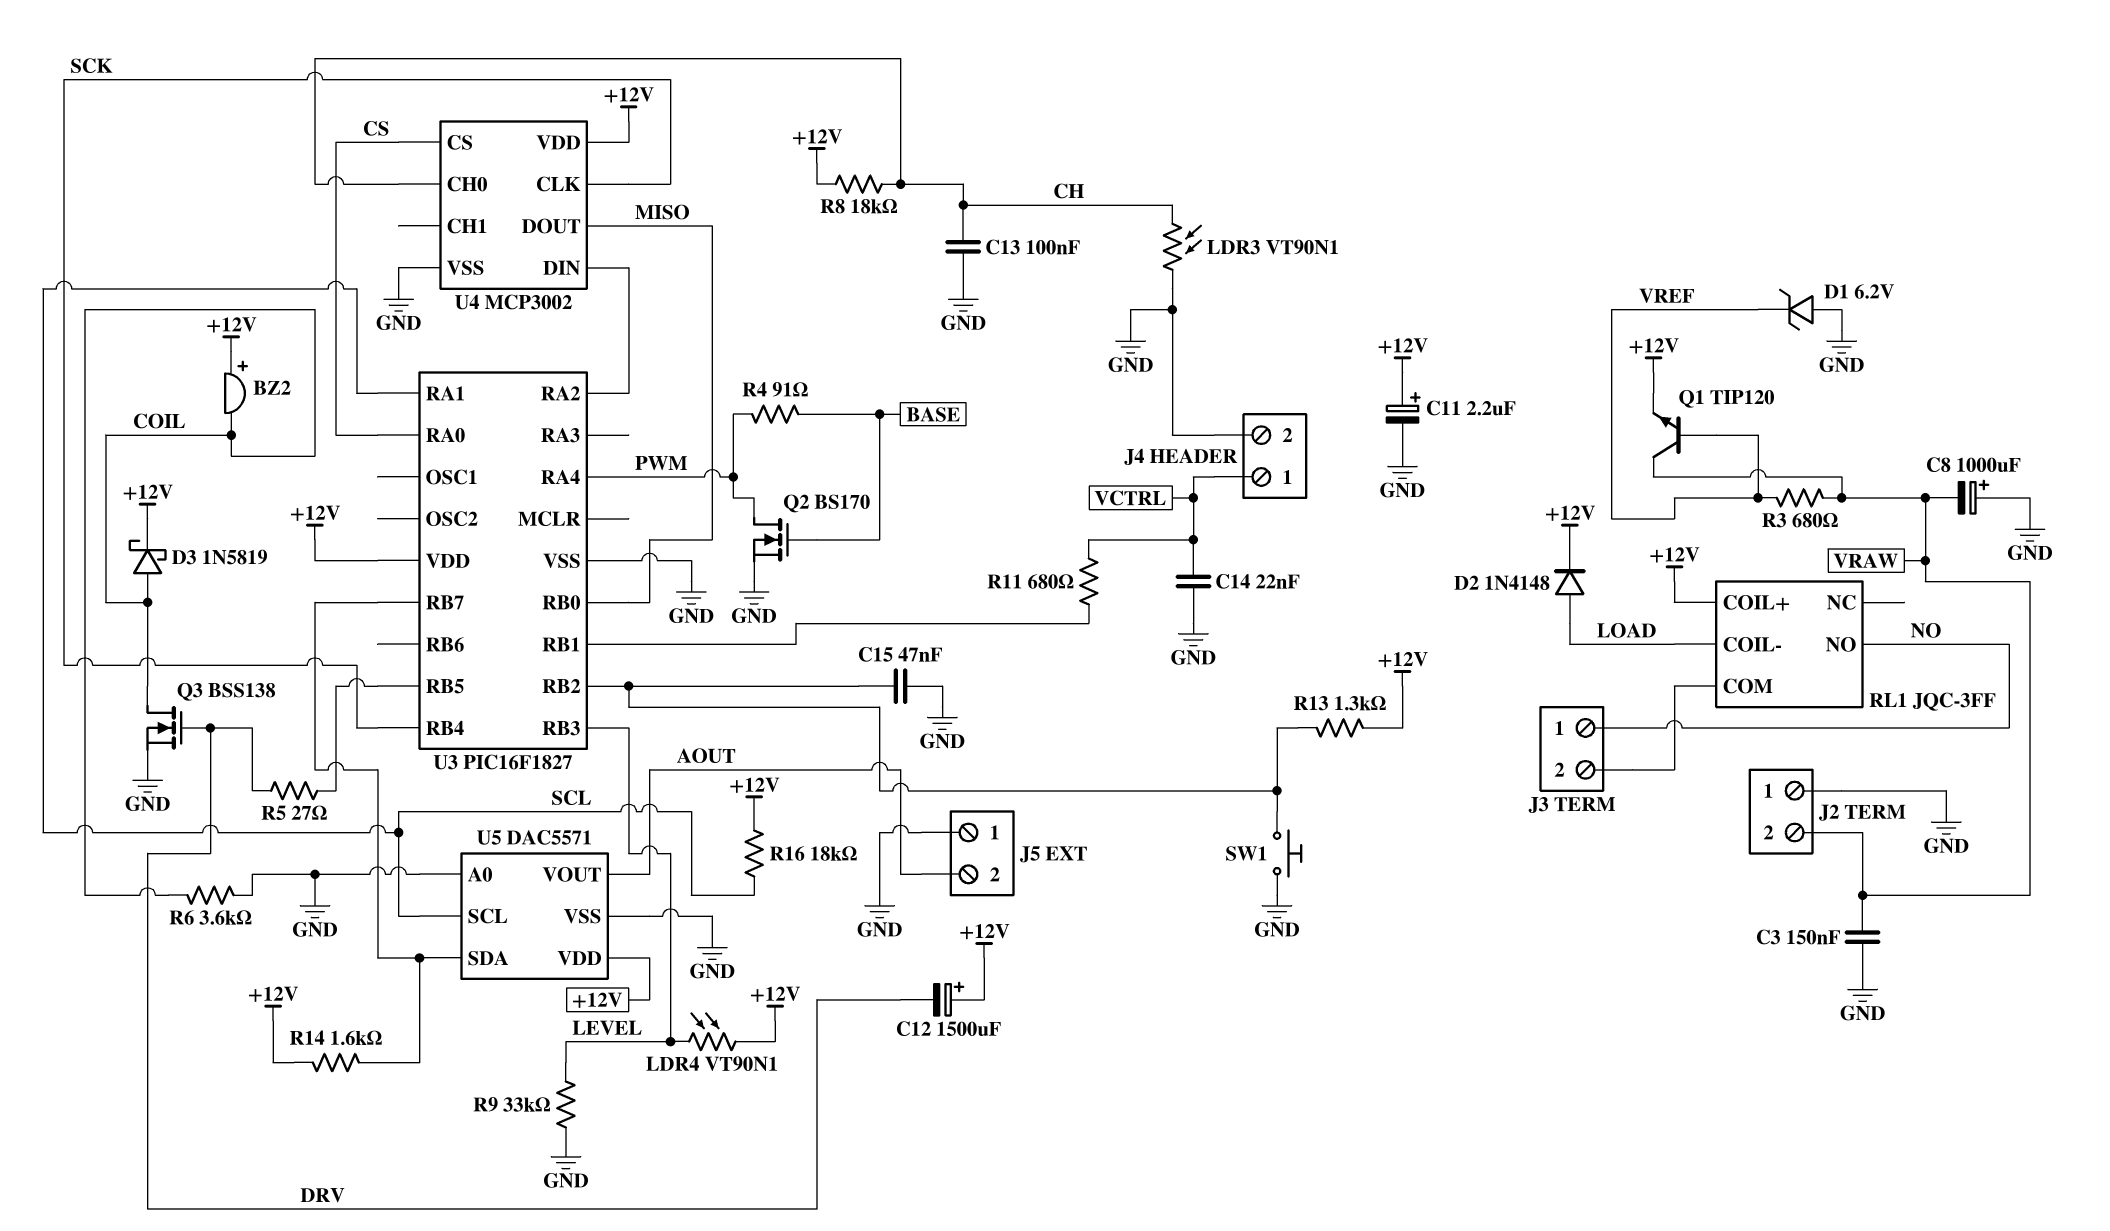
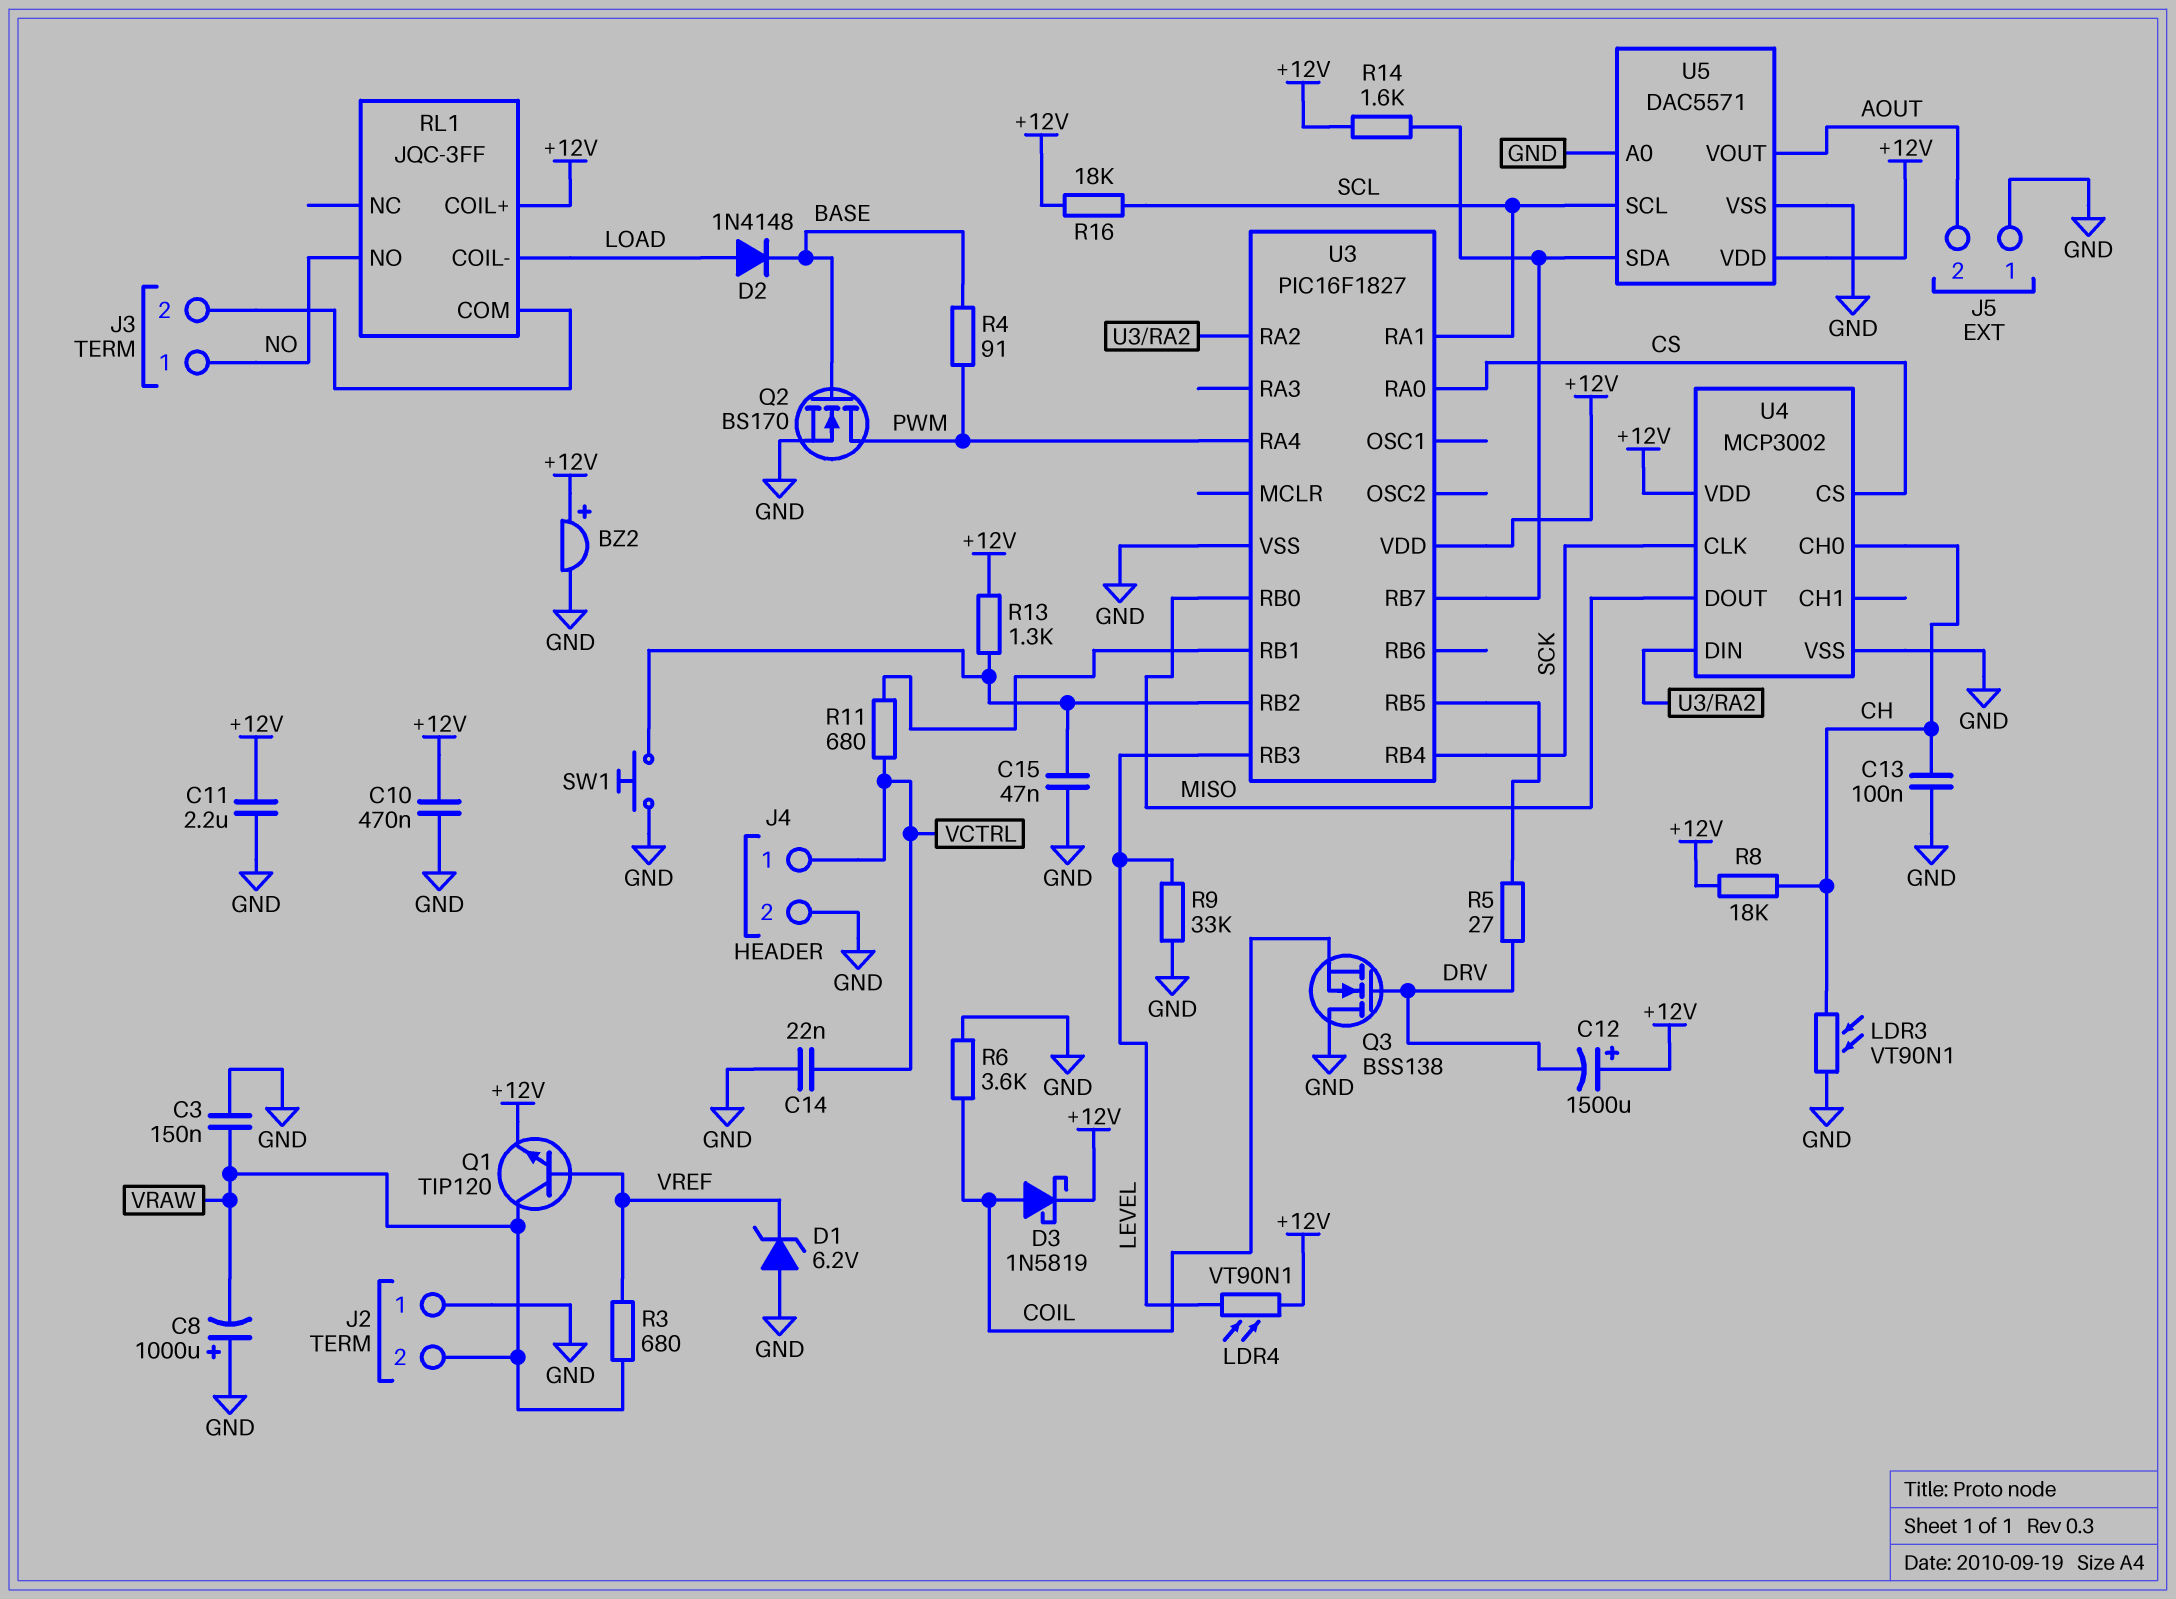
BZ2: buzzer (plus +12V, minus COIL) -> buzzer (plus +12V, minus GND)
C10: none -> 470nF (+12V, GND)
C11: 2.2uF (plus +12V, minus GND) -> 2.2uF (+12V, GND)
D2: diode 1N4148 (A LOAD, K +12V) -> diode 1N4148 (A LOAD, K BASE)
Q3: NMOS BSS138 (G DRV, D COIL, S GND) -> NMOS BSS138 (G DRV, D GND, S COIL)

